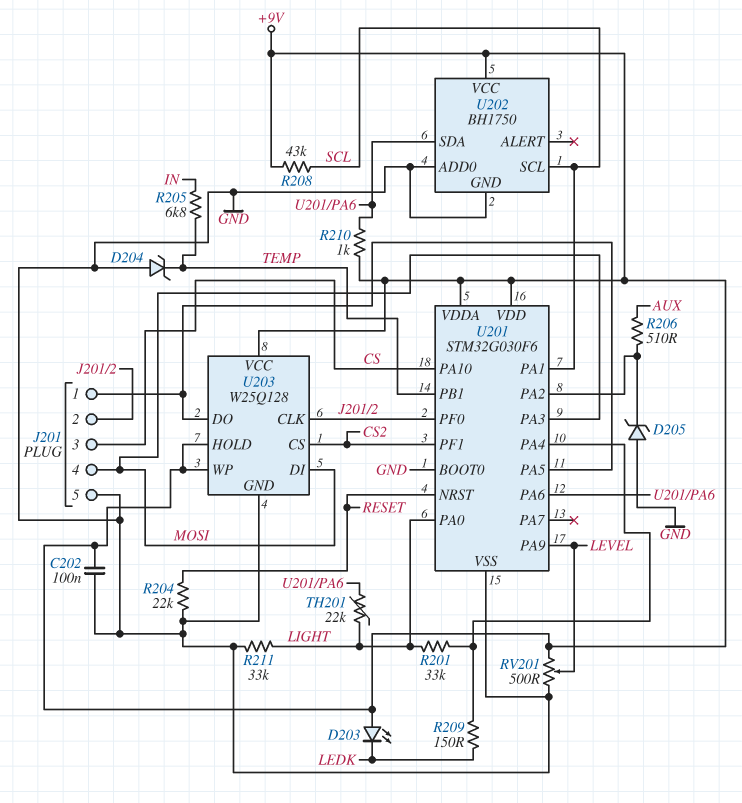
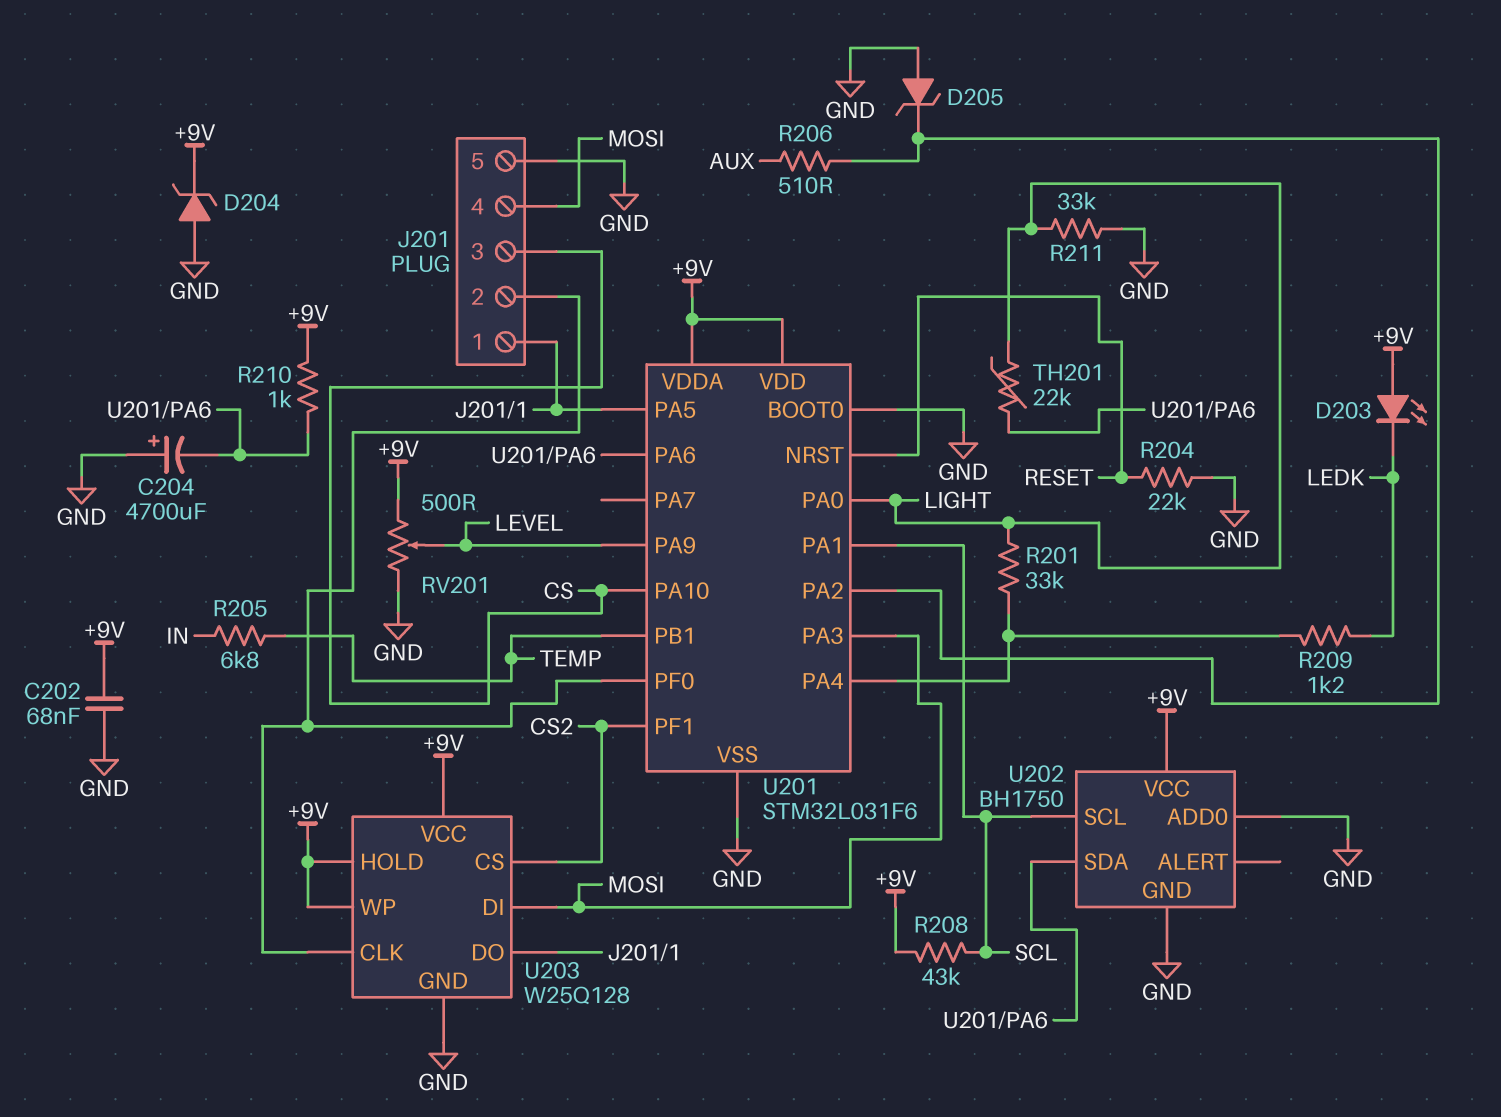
C202: 100nF (+9V, GND) -> 68nF (+9V, GND)
C204: none -> 4700uF (plus GND, minus U201/PA6)
D204: zener (A GND, K TEMP) -> zener (A GND, K +9V)
R209: 150 (LEDK, U201/PA4) -> 1.2k (LEDK, U201/PA4)
U201: STM32G030F6 -> STM32L031F6

